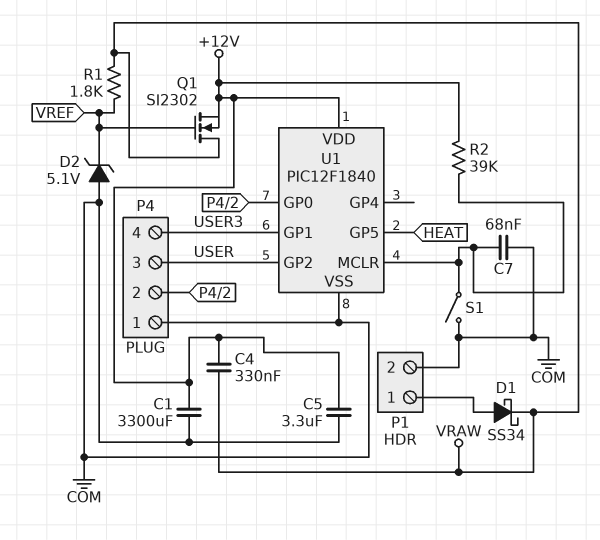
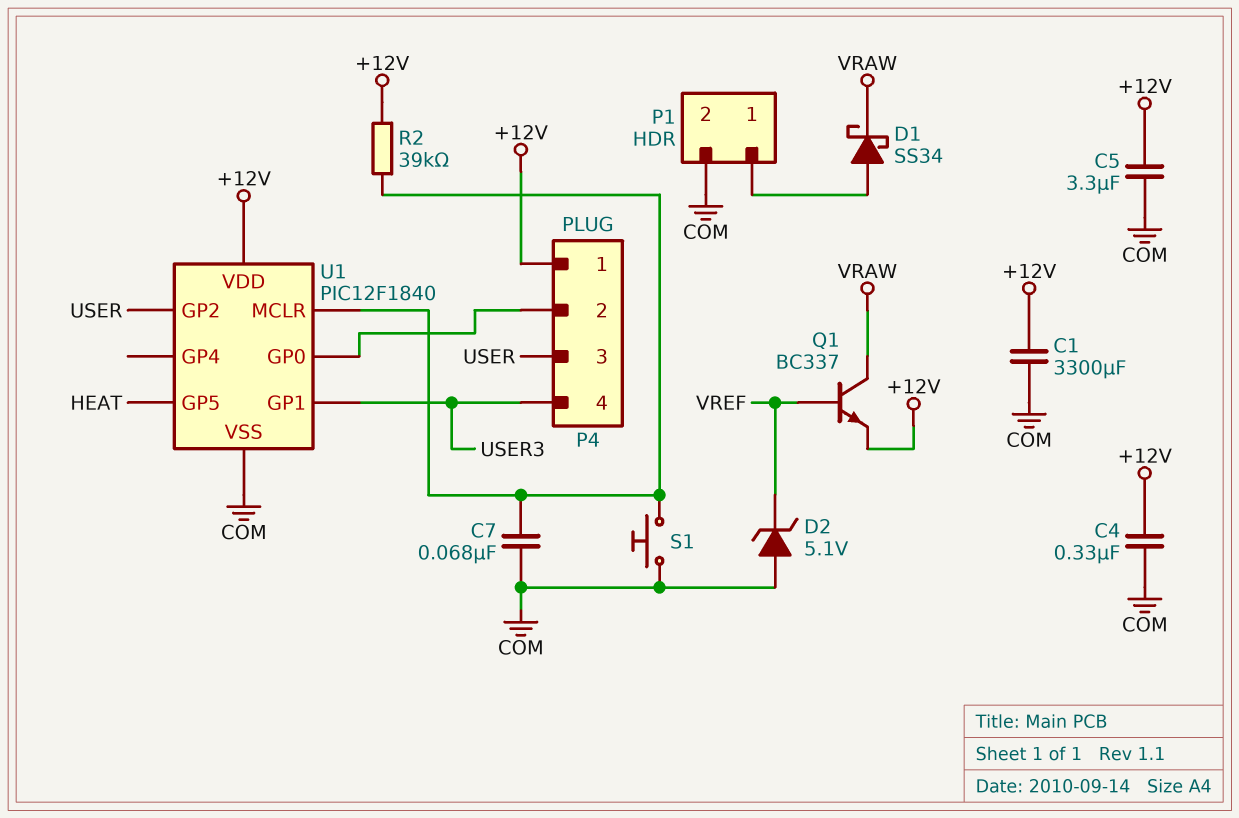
C4: 330nF (+12V, VRAW) -> 330nF (+12V, COM)
P4 pin 1: COM -> +12V
Q1: NMOS SI2302 (G VREF, D VRAW, S +12V) -> NPN BC337 (B VREF, C VRAW, E +12V)
R1: 1.8k (VRAW, VREF) -> none
S1: switch (COM, U1/MCLR) -> button (COM, U1/MCLR)

